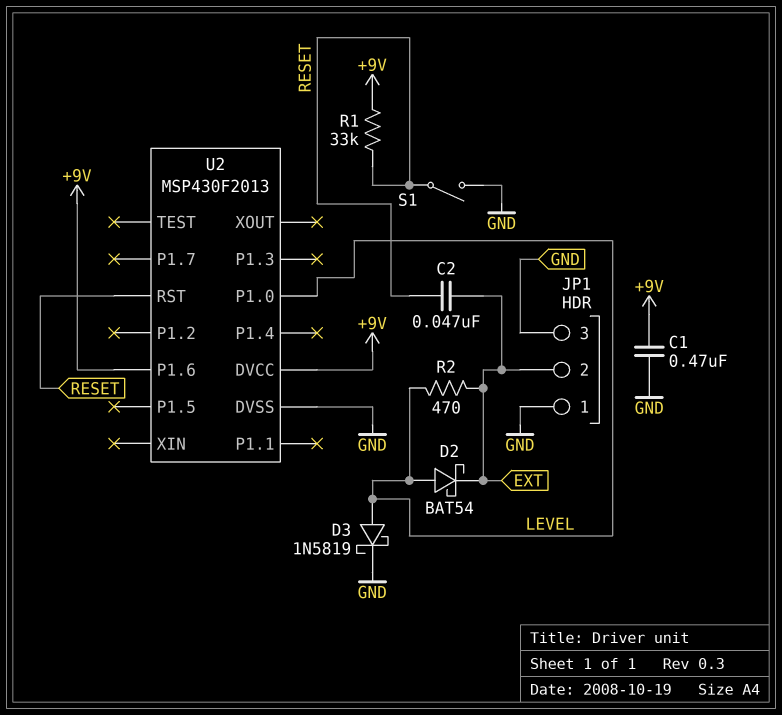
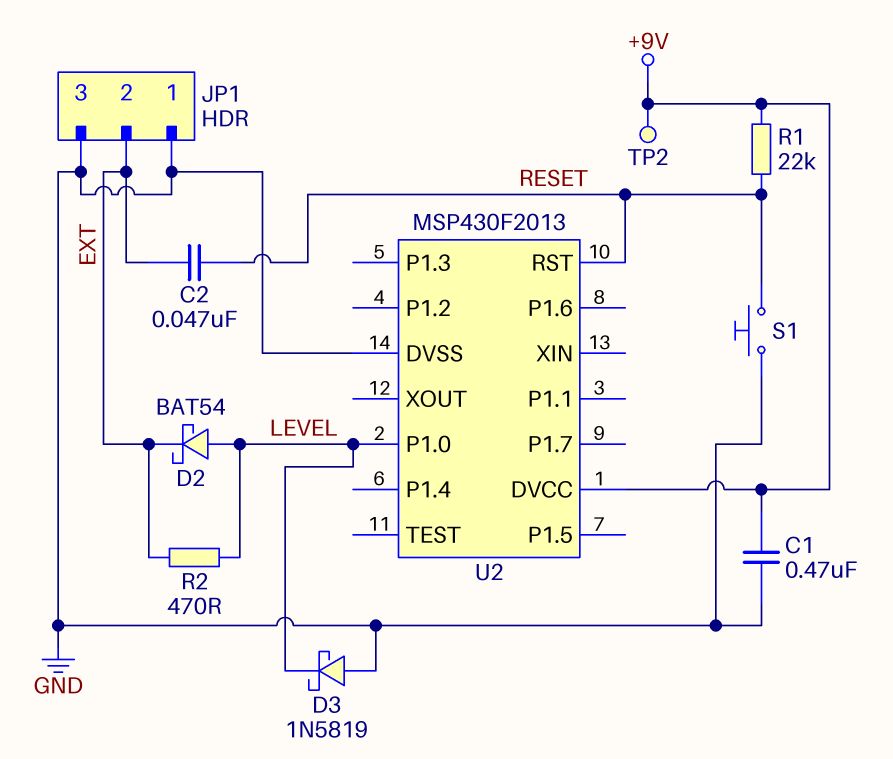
D3: schottky 1N5819 (A LEVEL, K GND) -> schottky 1N5819 (A GND, K LEVEL)
R1: 33k (+9V, RESET) -> 22k (+9V, RESET)
S1: switch (GND, RESET) -> button (GND, RESET)
TP2: none -> test point (+9V)
U2 pin P1.6: +9V -> none

